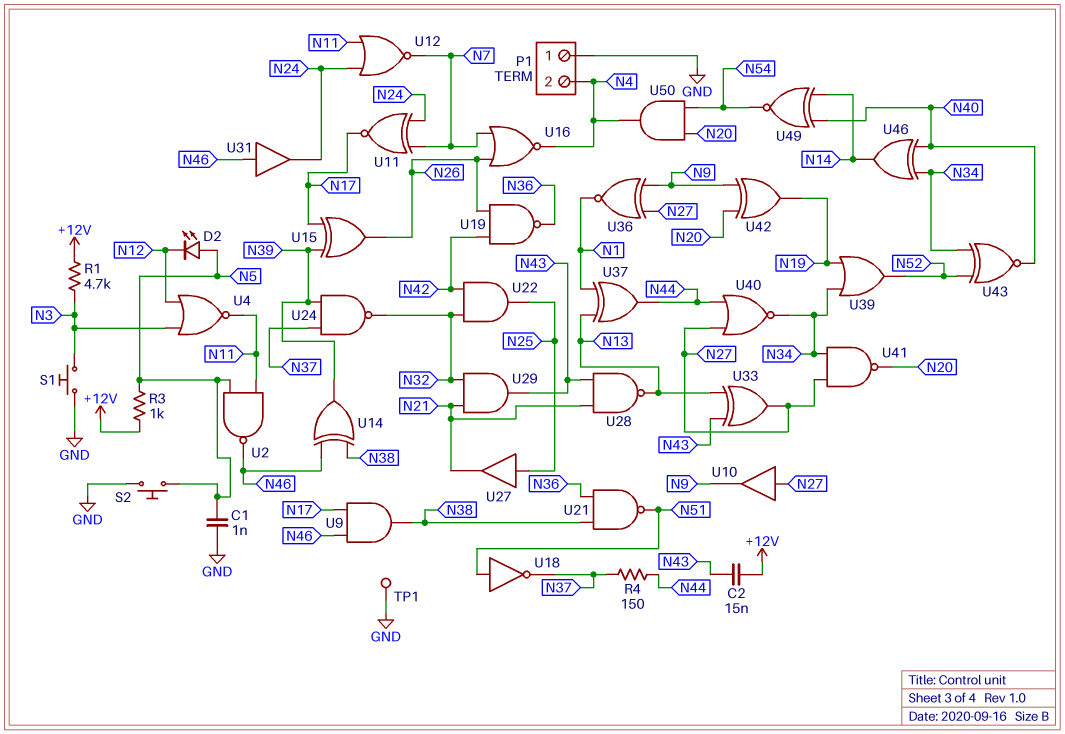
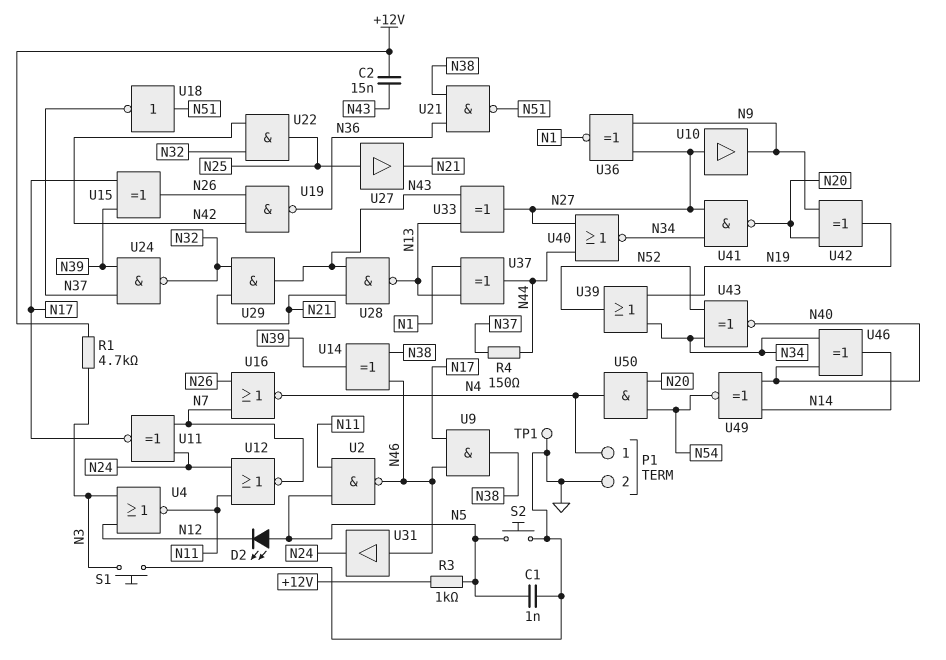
P1 pin 1: GND -> N4
P1 pin 2: N4 -> GND

